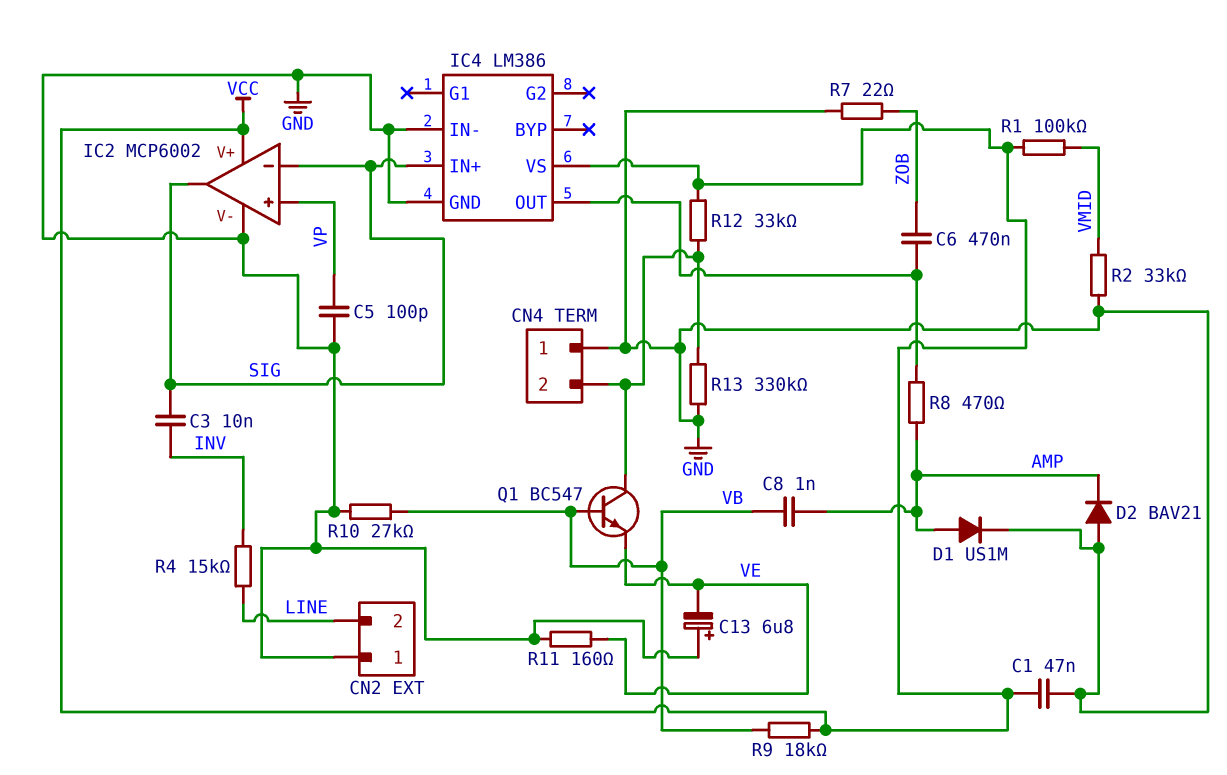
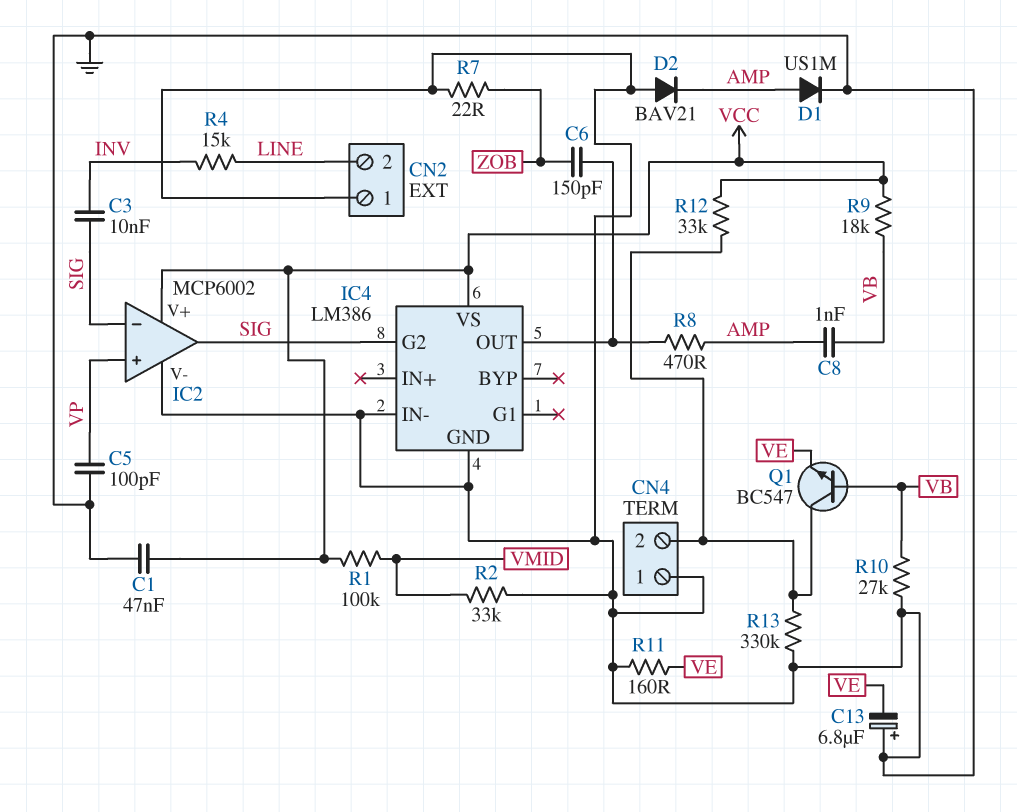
C6: 470nF (IC4/OUT, ZOB) -> 150pF (IC4/OUT, ZOB)
IC4 pin G2: none -> SIG
IC4 pin IN+: SIG -> none

